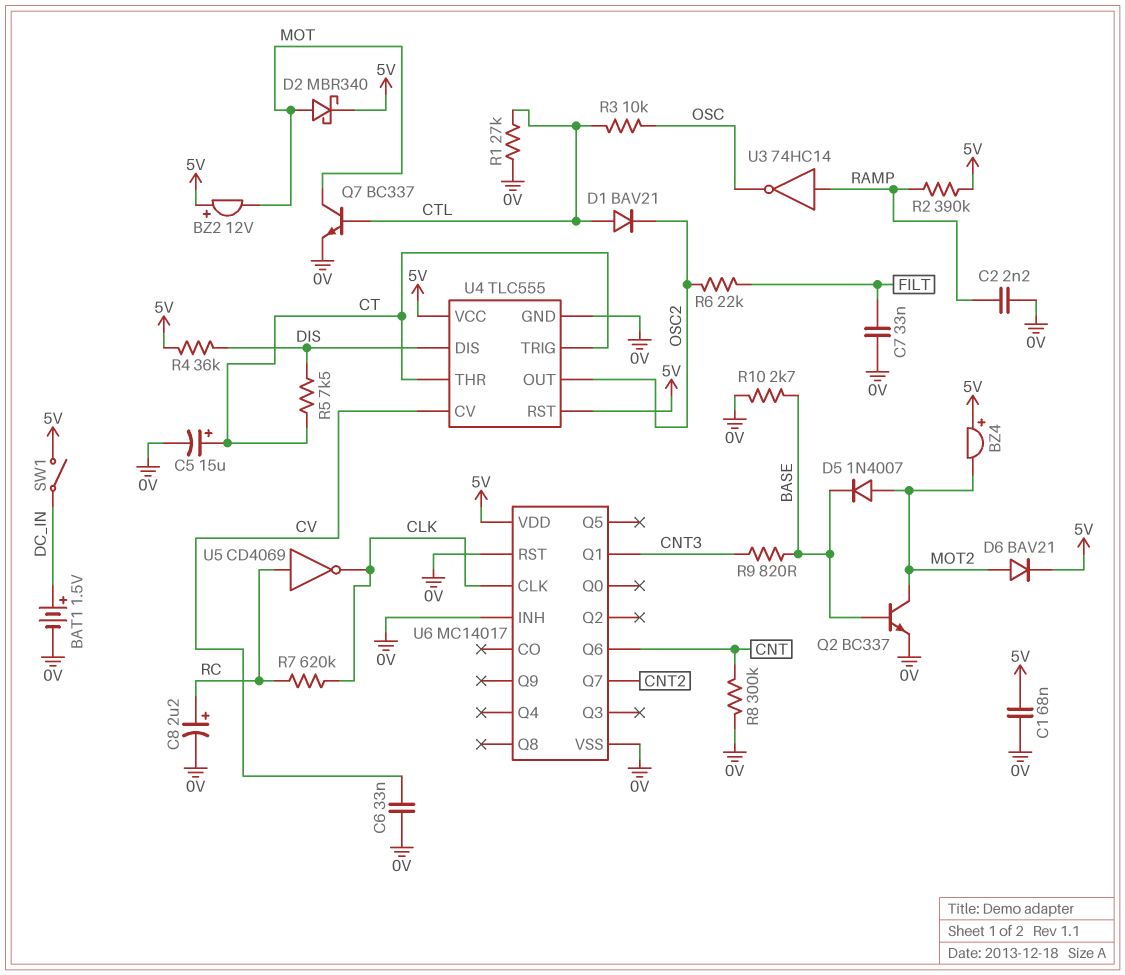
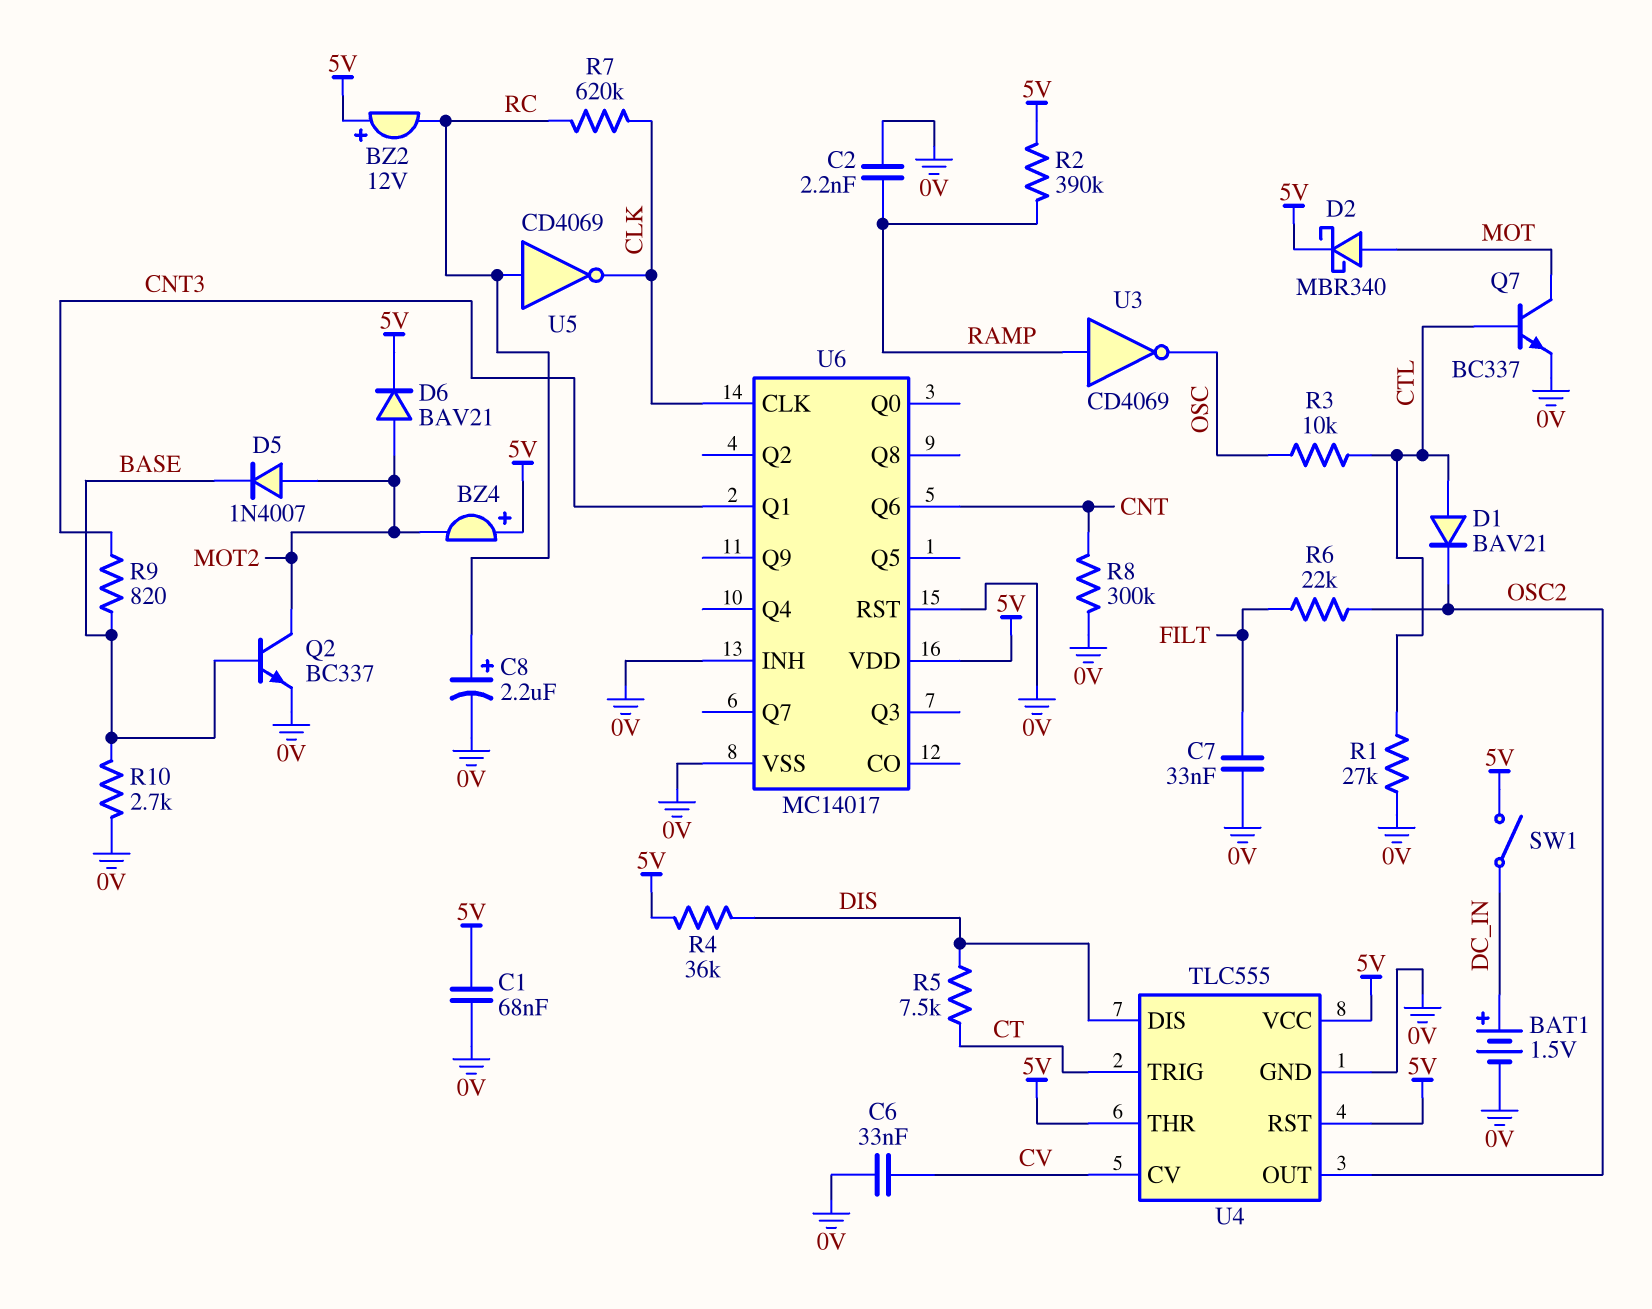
BZ2: buzzer 12V (plus 5V, minus MOT) -> buzzer 12V (plus 5V, minus RC)
C5: 15uF (plus CT, minus 0V) -> none
U3: NOT 74HC14 (in RAMP, out OSC) -> NOT CD4069 (in RAMP, out OSC)
U4 pin THR: CT -> 5V
U6 pin Q7: CNT2 -> none

